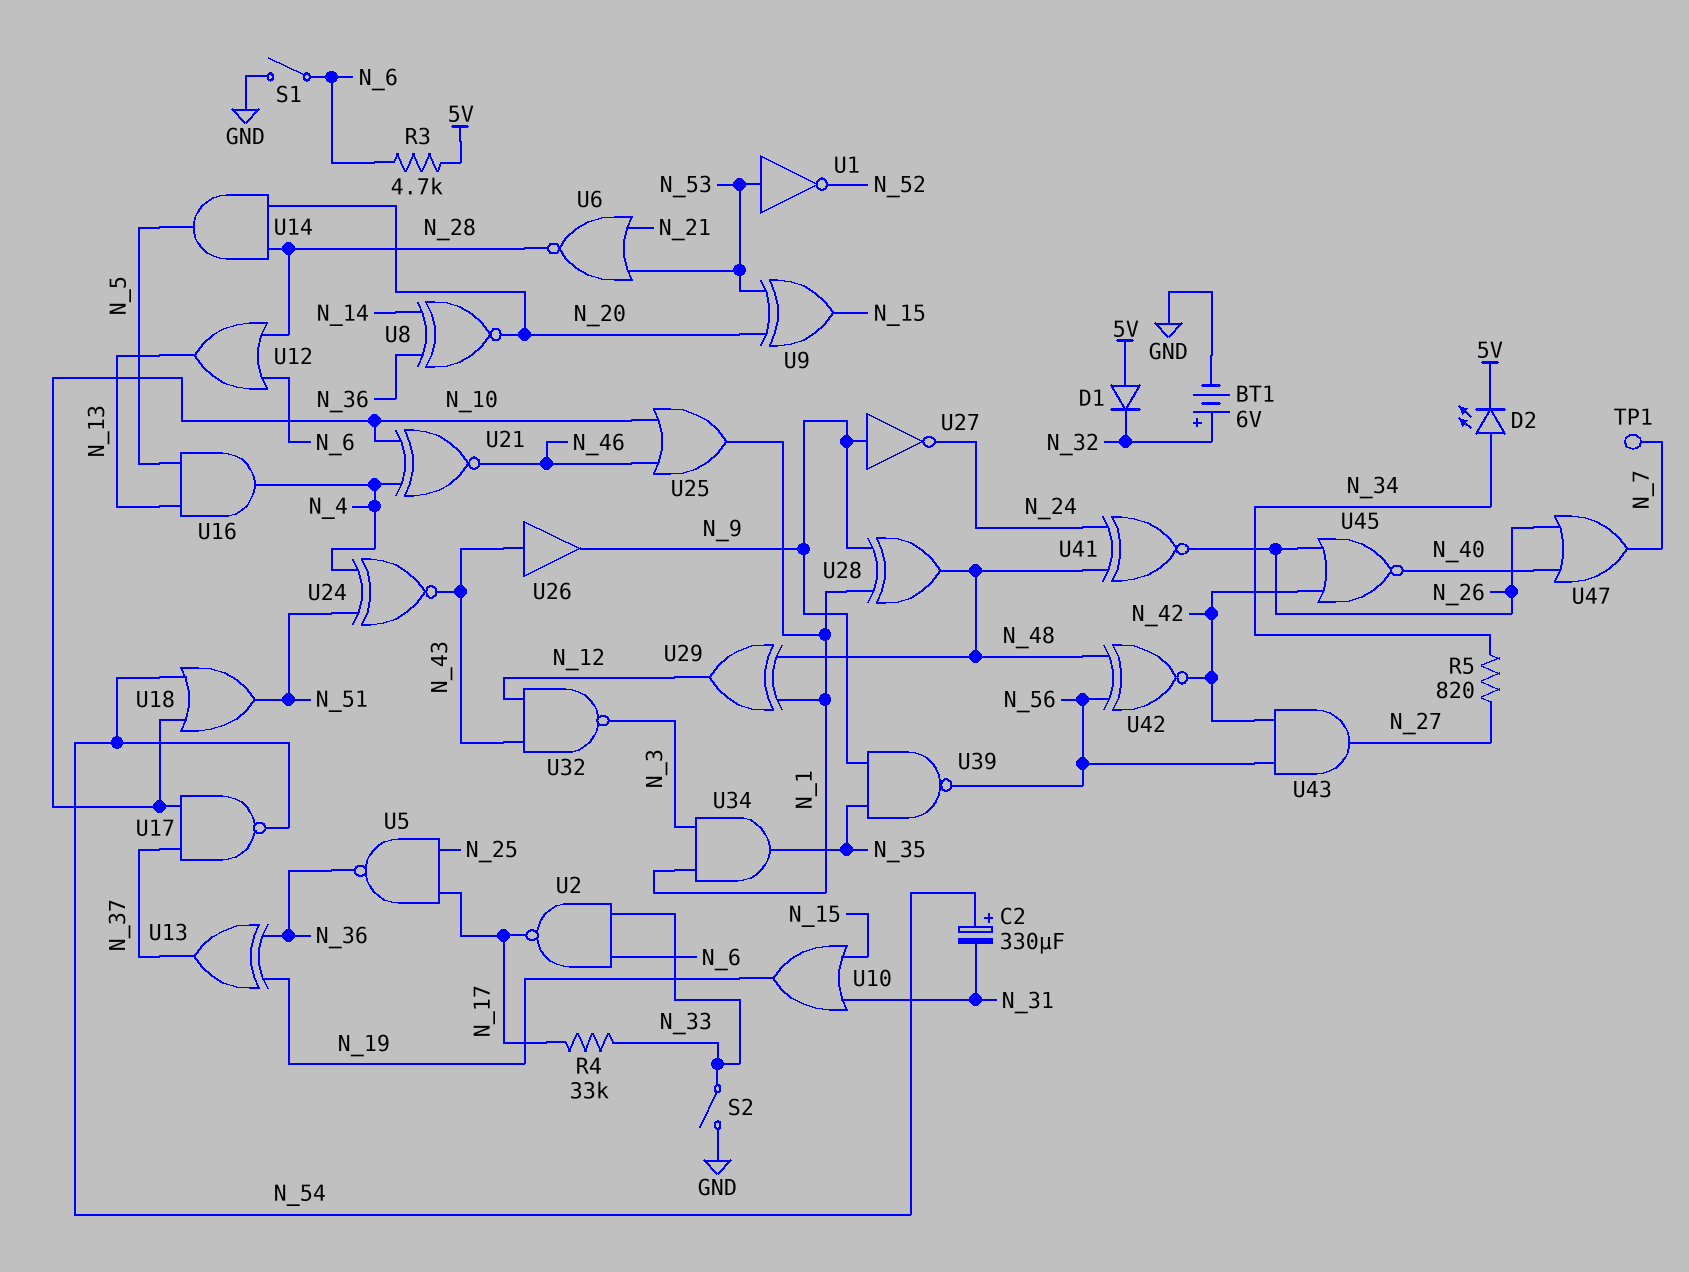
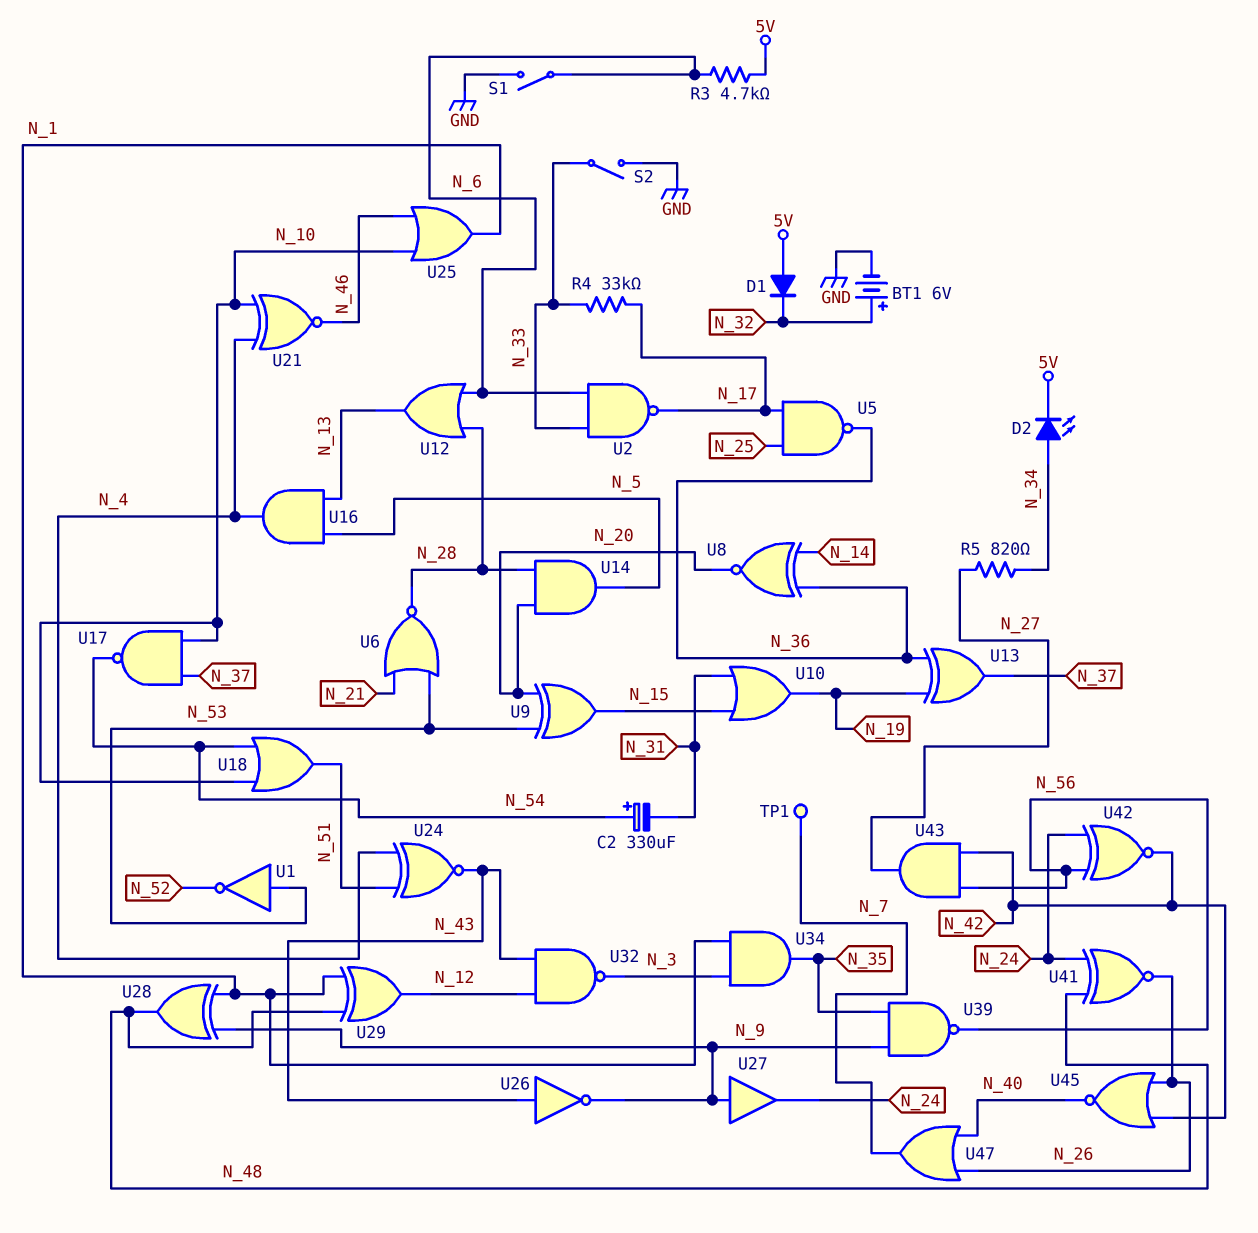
U26: buffer (in N_43, out N_9) -> NOT (in N_43, out N_9)
U27: NOT (in N_9, out N_24) -> buffer (in N_9, out N_24)
U42: XNOR (in N_48, in N_56, out N_42) -> XNOR (in N_24, in N_56, out N_42)

